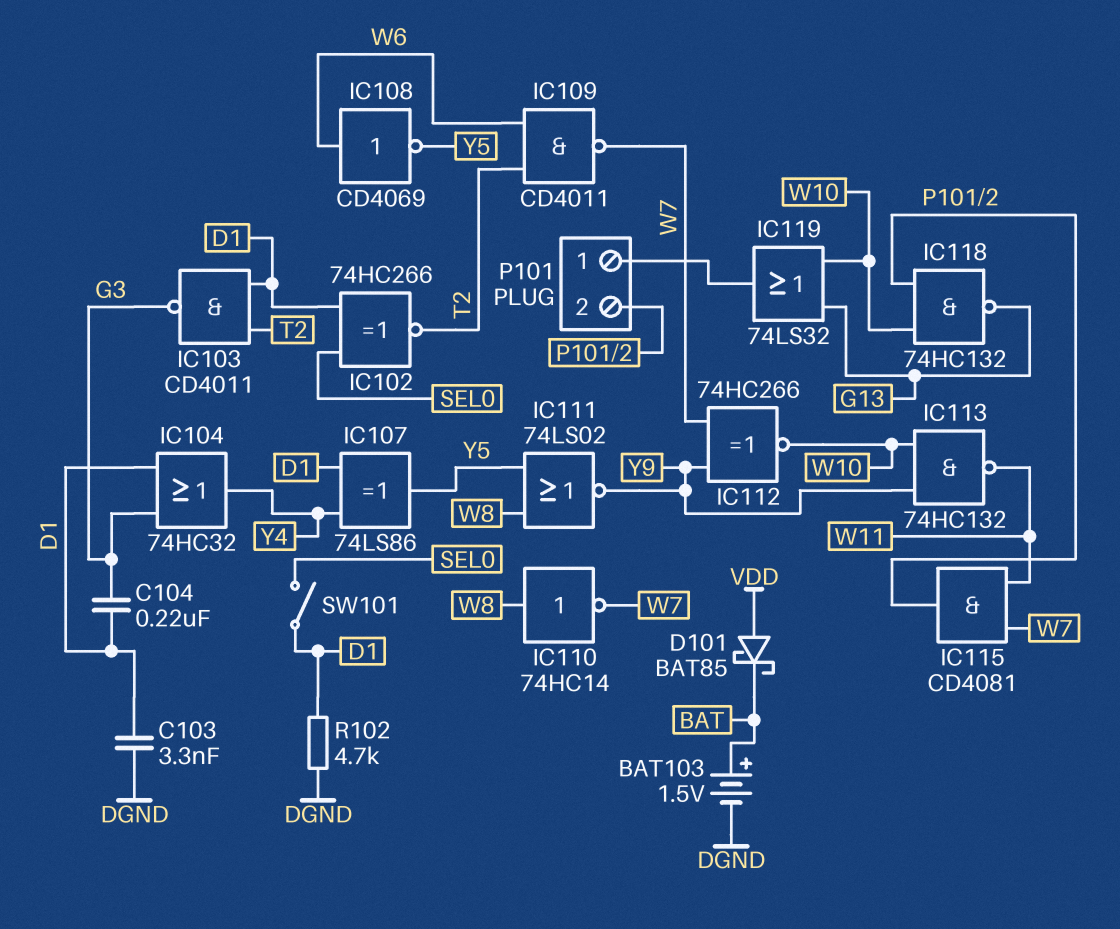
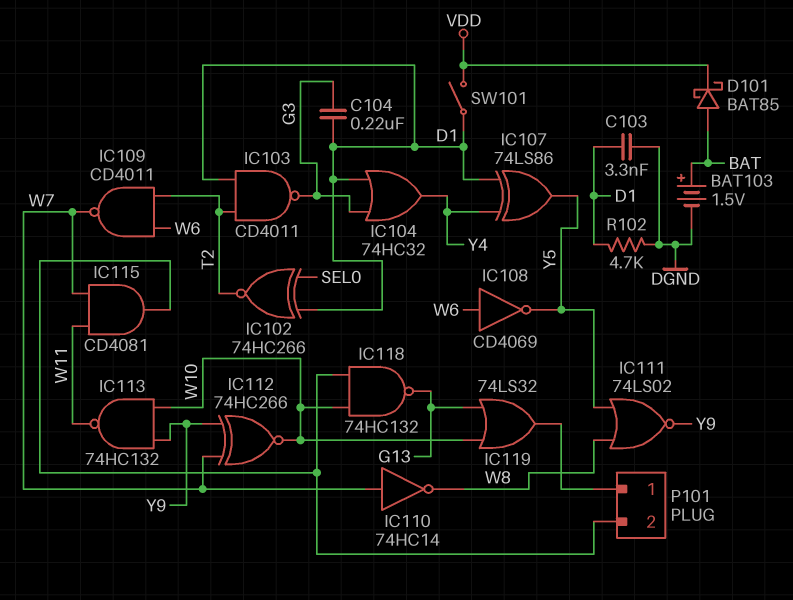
D101: schottky BAT85 (A VDD, K BAT) -> schottky BAT85 (A BAT, K VDD)
IC110: NOT 74HC14 (in W8, out W7) -> NOT 74HC14 (in W7, out W8)
SW101: switch (D1, SEL0) -> switch (D1, VDD)

